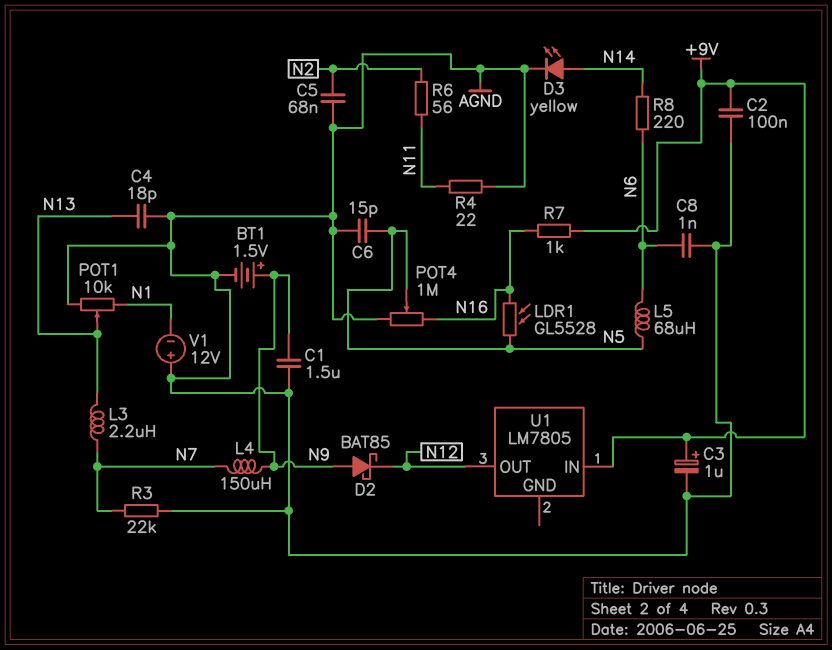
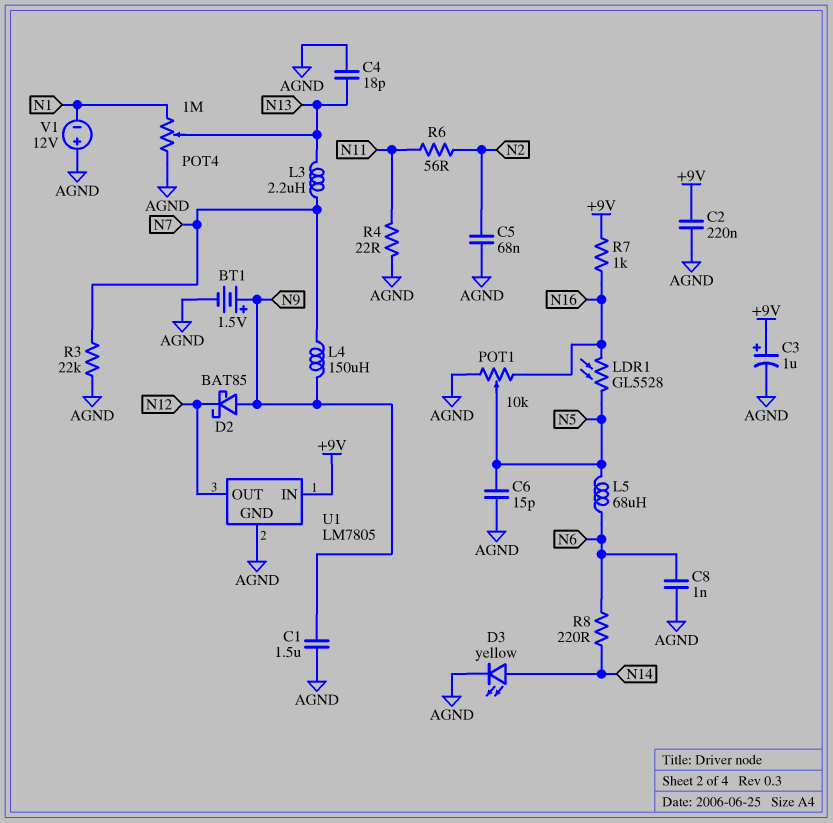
C2: 100nF (+9V, AGND) -> 220nF (+9V, AGND)
POT1: 10k (AGND, N1, wiper N13) -> 10k (AGND, N16, wiper N5)
POT4: 1M (AGND, N16, wiper N5) -> 1M (AGND, N1, wiper N13)
U1 pin GND: none -> AGND

